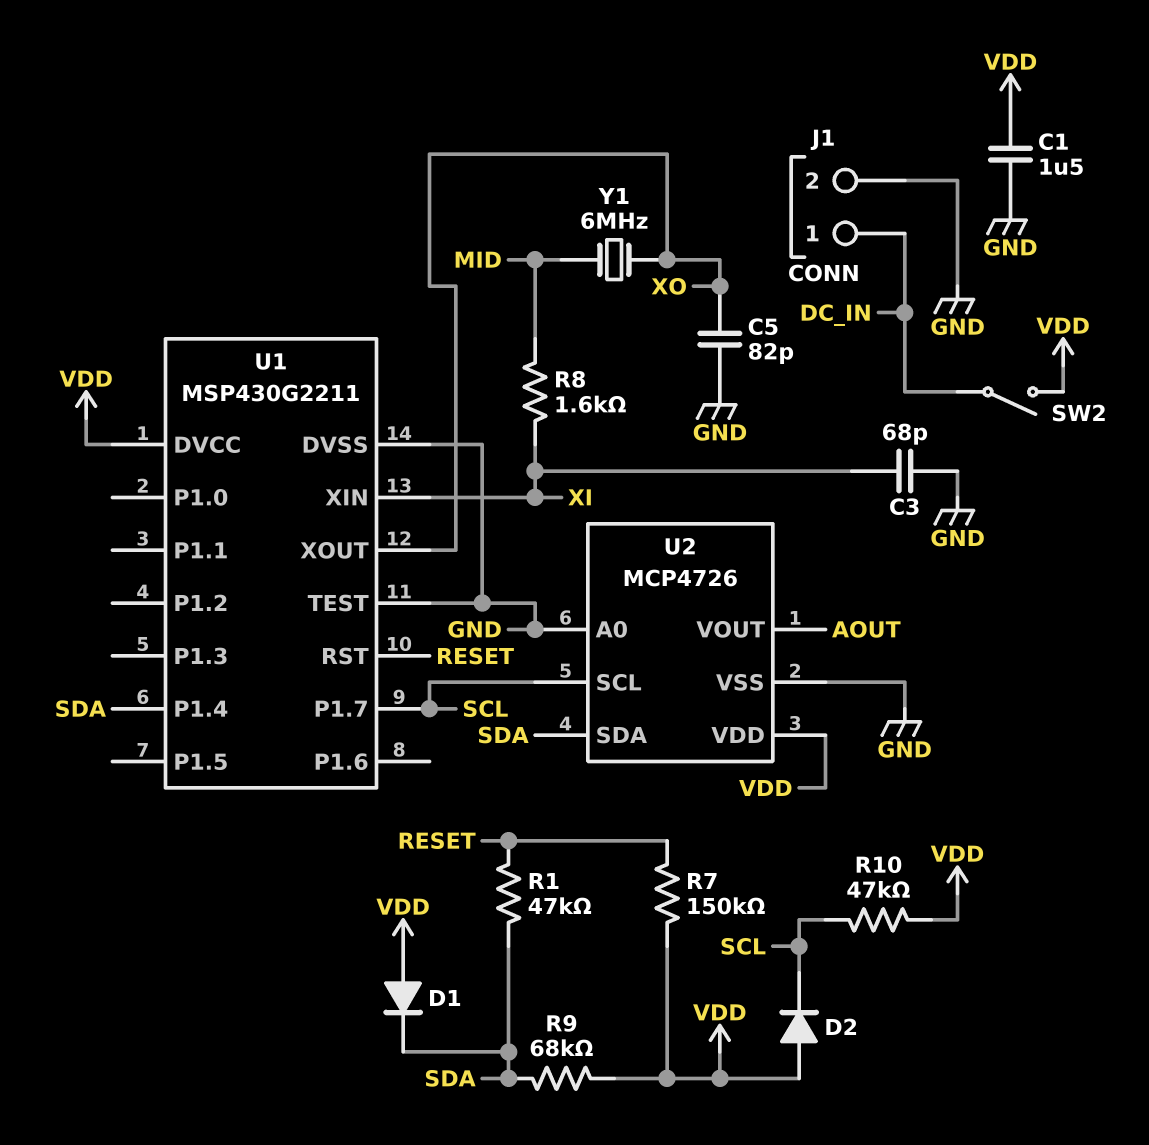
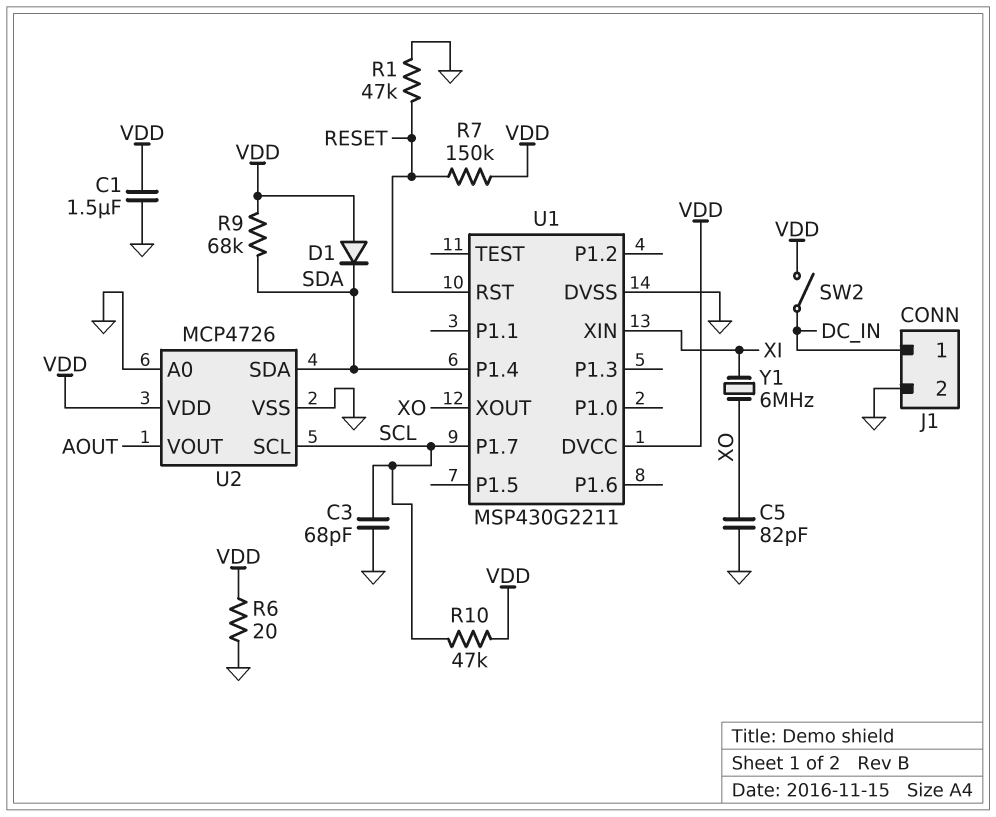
C3: 68pF (GND, XI) -> 68pF (GND, SCL)
D2: diode (A VDD, K SCL) -> none
R1: 47k (RESET, SDA) -> 47k (GND, RESET)
R6: none -> 20 (GND, VDD)
R8: 1.6k (MID, XI) -> none
U1 pin TEST: GND -> none
Y1: 6MHz (MID, XO) -> 6MHz (XI, XO)

